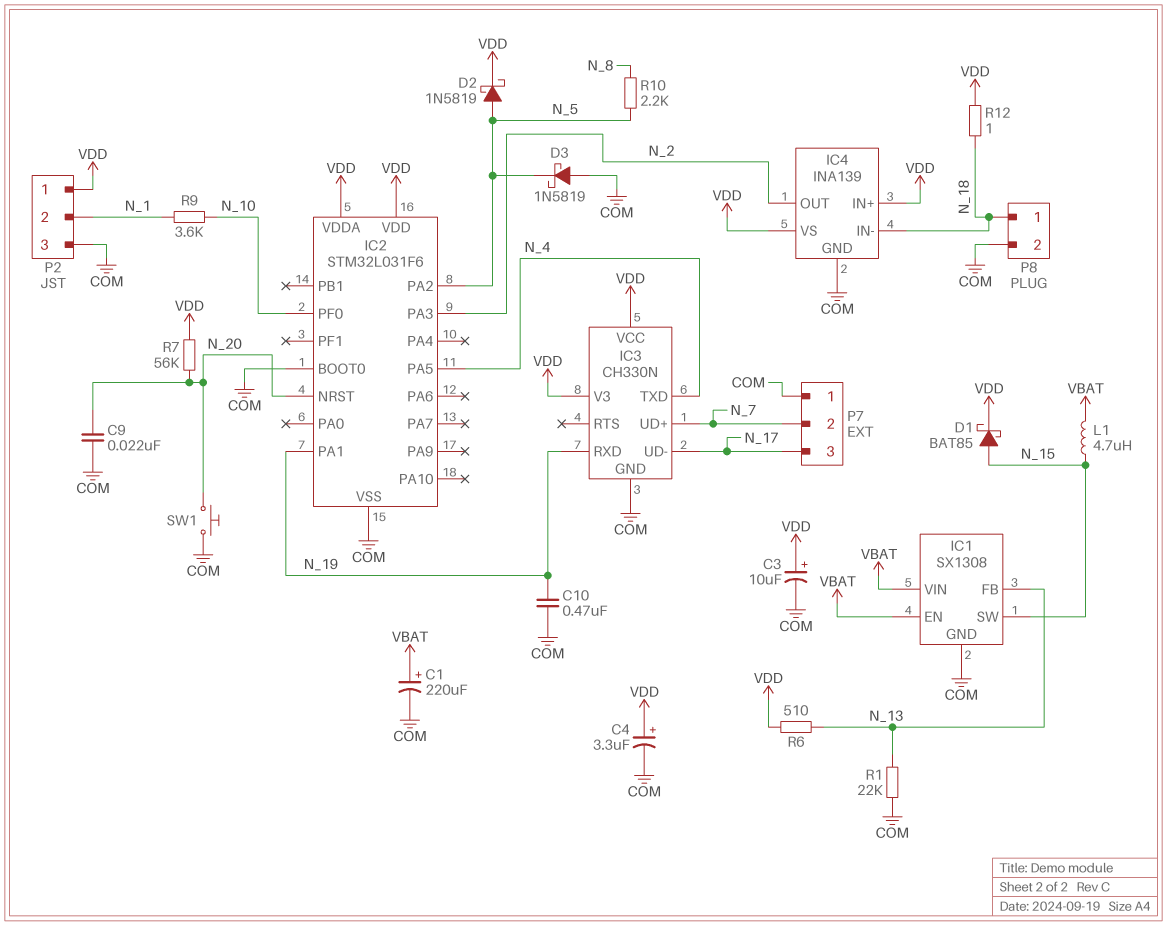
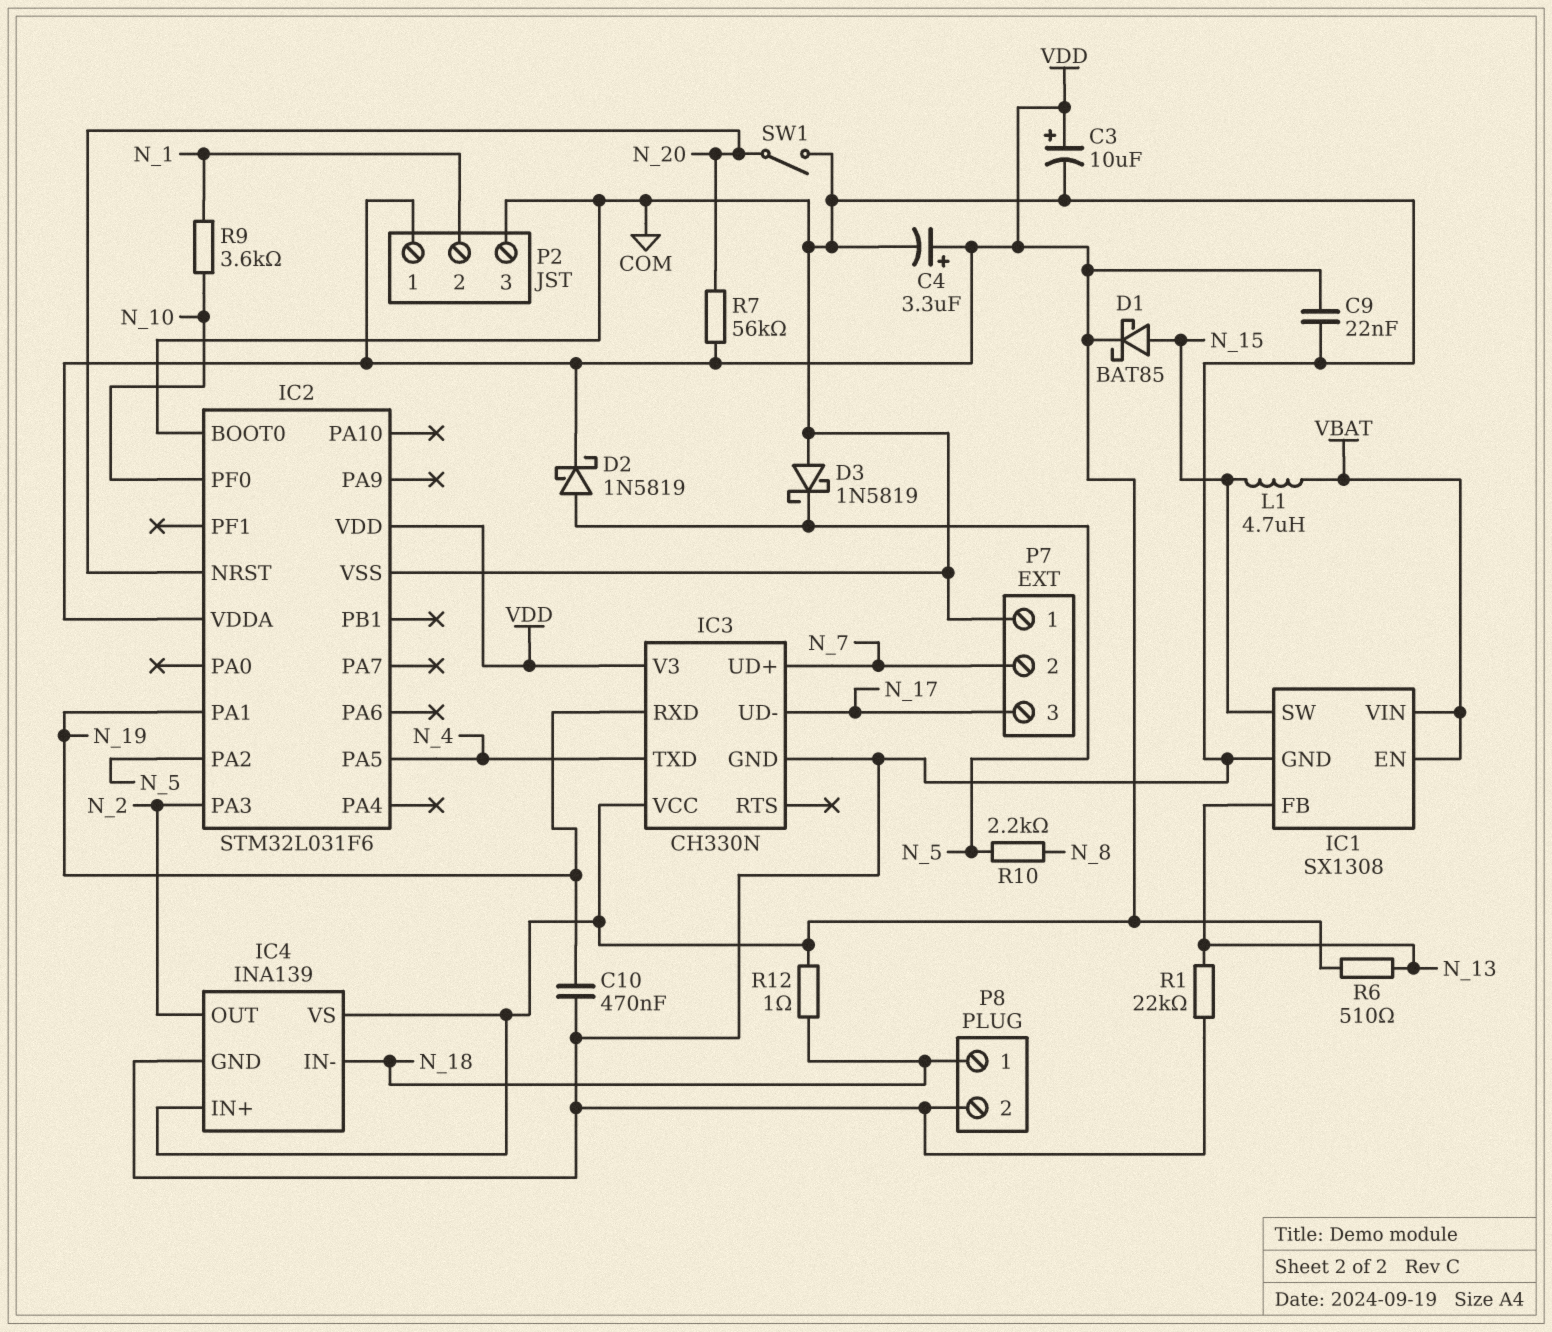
C1: 220uF (plus VBAT, minus COM) -> none
C9: 22nF (COM, N_20) -> 22nF (COM, VDD)
SW1: button (COM, N_20) -> switch (COM, N_20)

